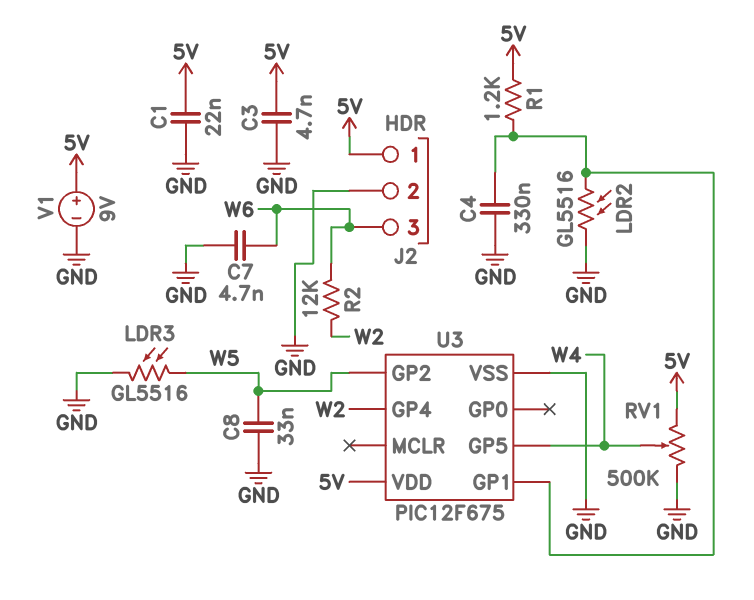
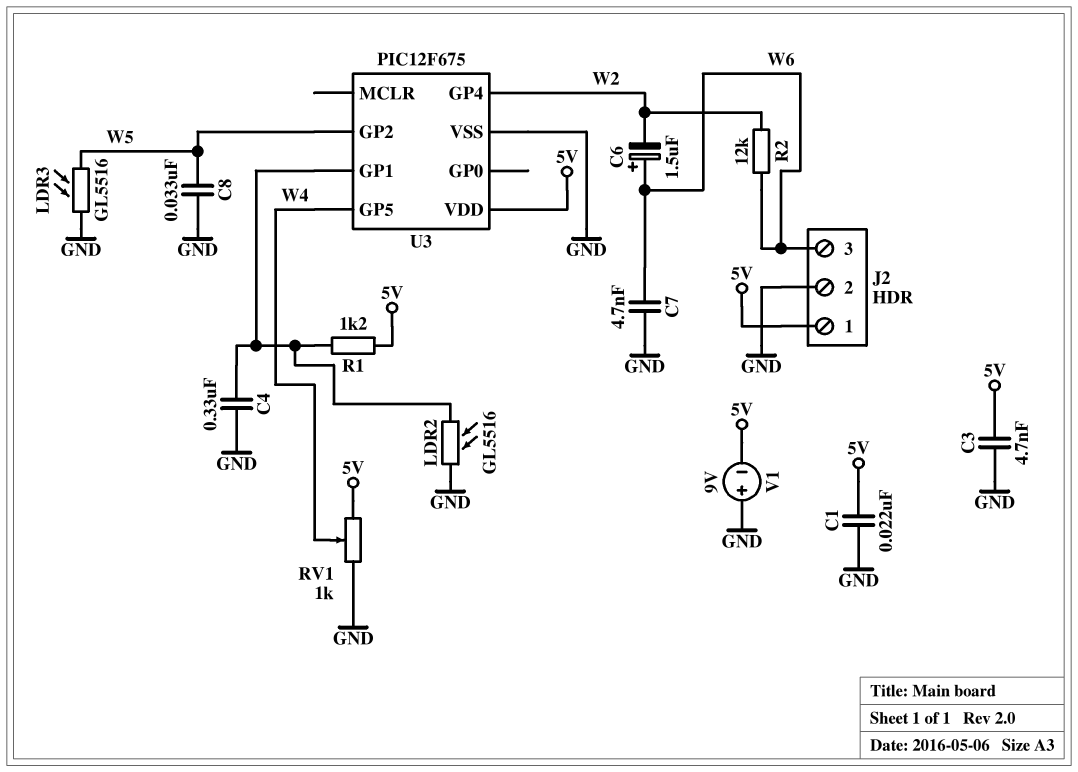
C6: none -> 1.5uF (plus W6, minus W2)
RV1: 500k (5V, GND, wiper W4) -> 1k (5V, GND, wiper W4)
V1: 9V (plus 5V, minus GND) -> 9V (plus GND, minus 5V)

